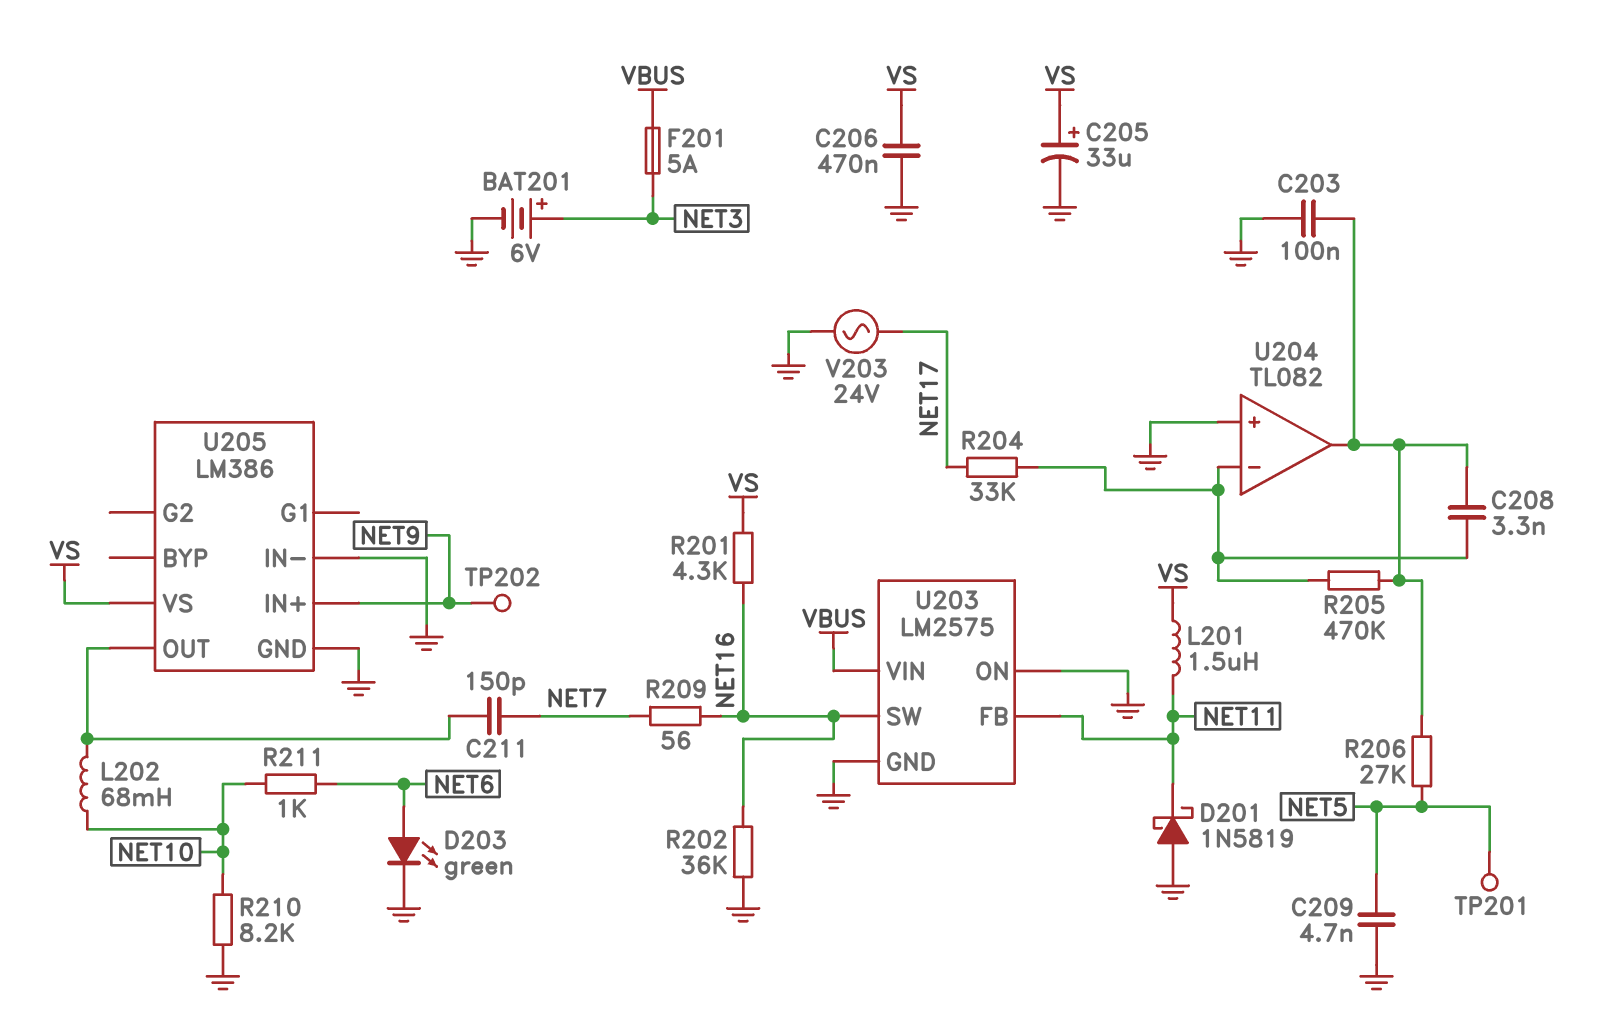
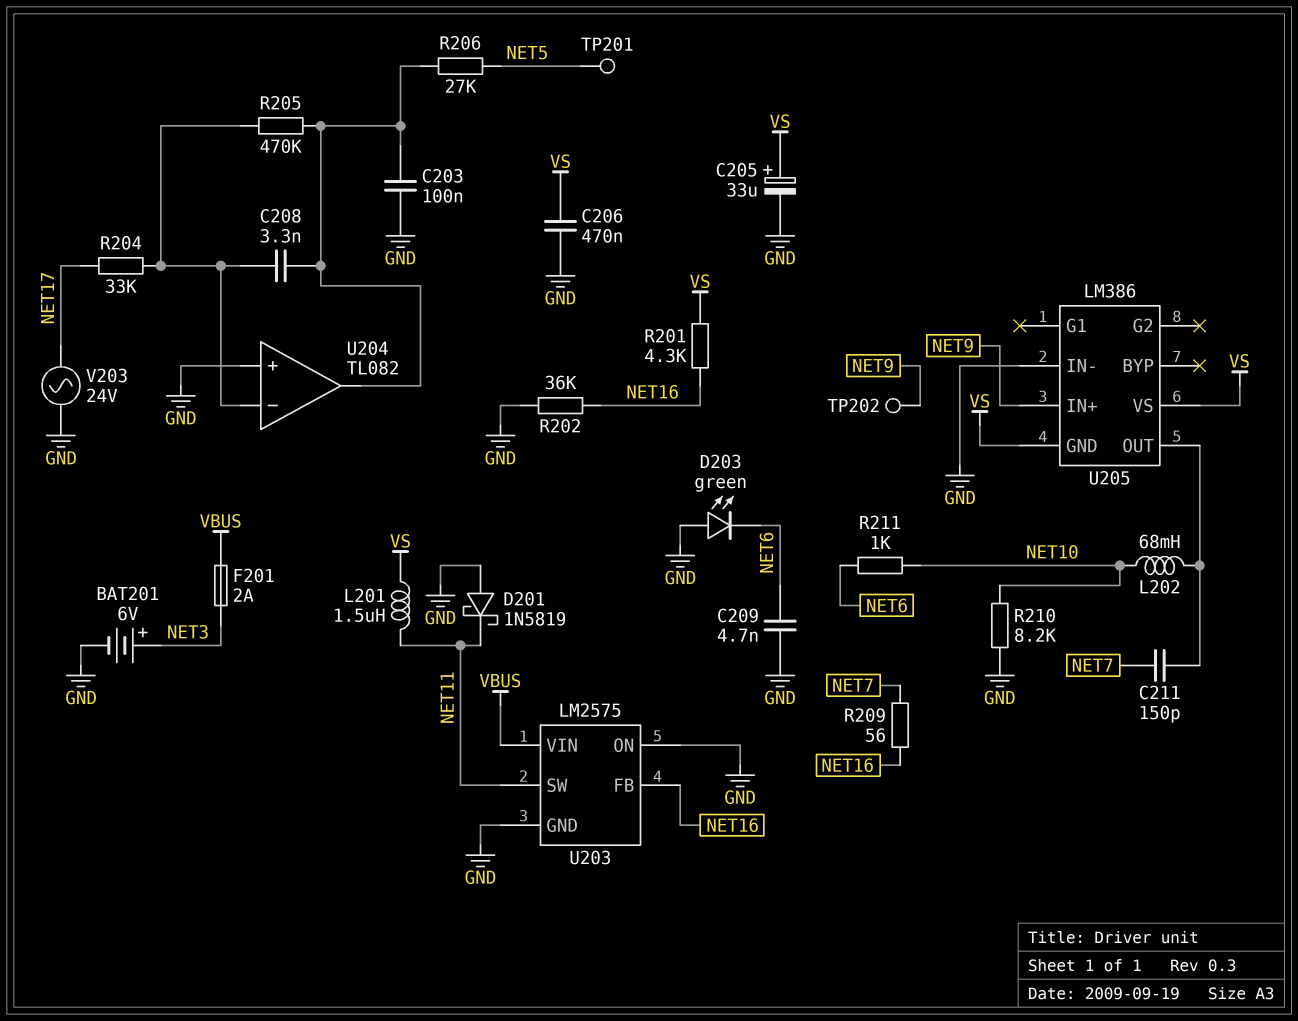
C209: 4.7nF (GND, NET5) -> 4.7nF (GND, NET6)
D203: LED green (A NET6, K GND) -> LED green (A GND, K NET6)
F201: 5A (NET3, VBUS) -> 2A (NET3, VBUS)
U203 pin FB: NET11 -> NET16
U203 pin SW: NET16 -> NET11
U205 pin GND: GND -> VS

